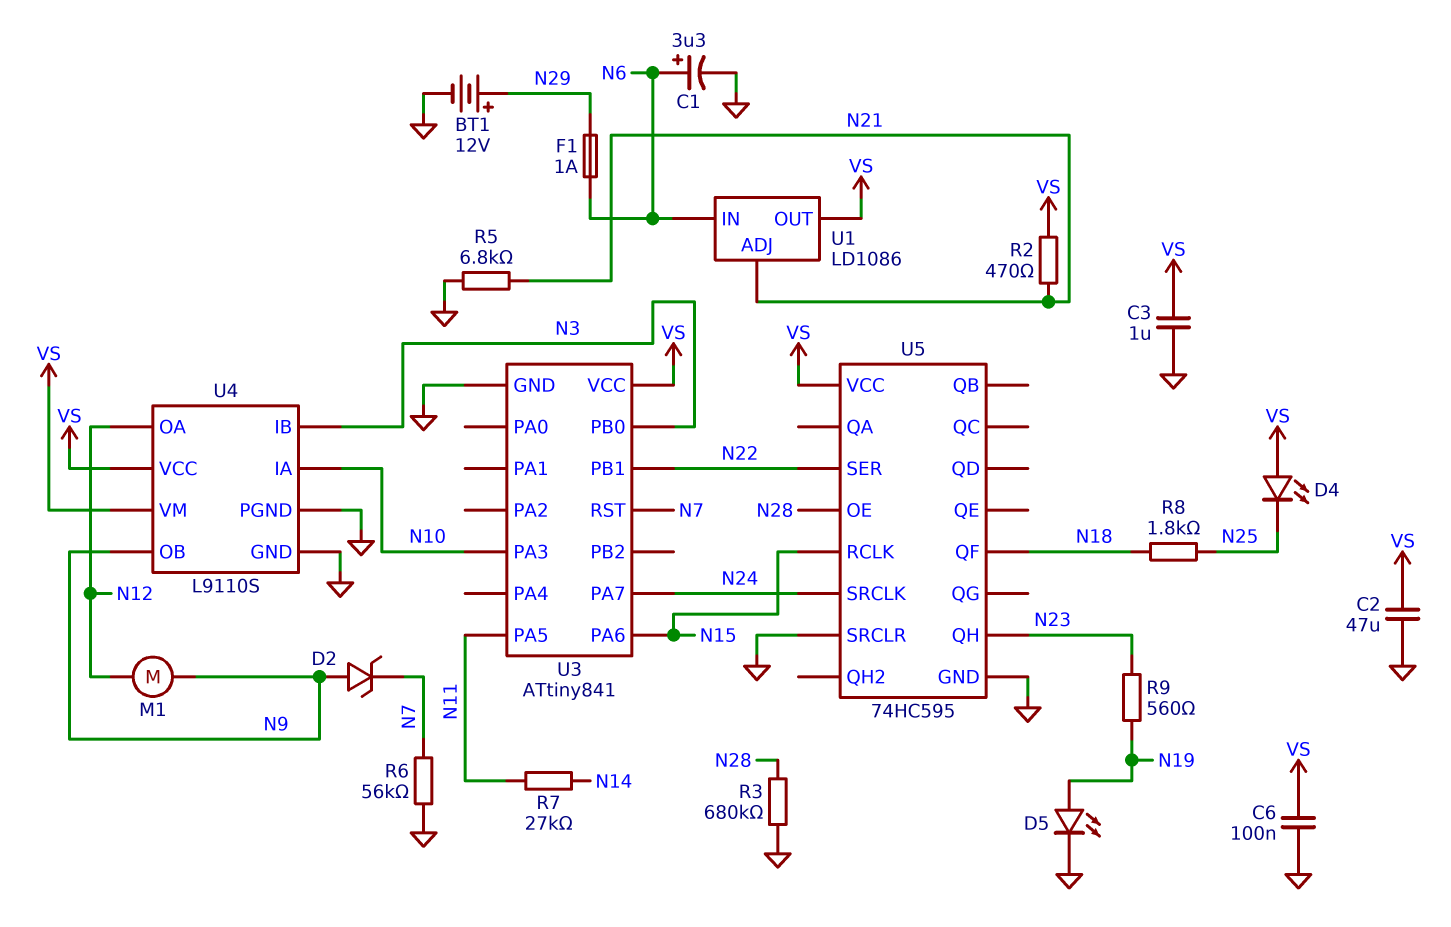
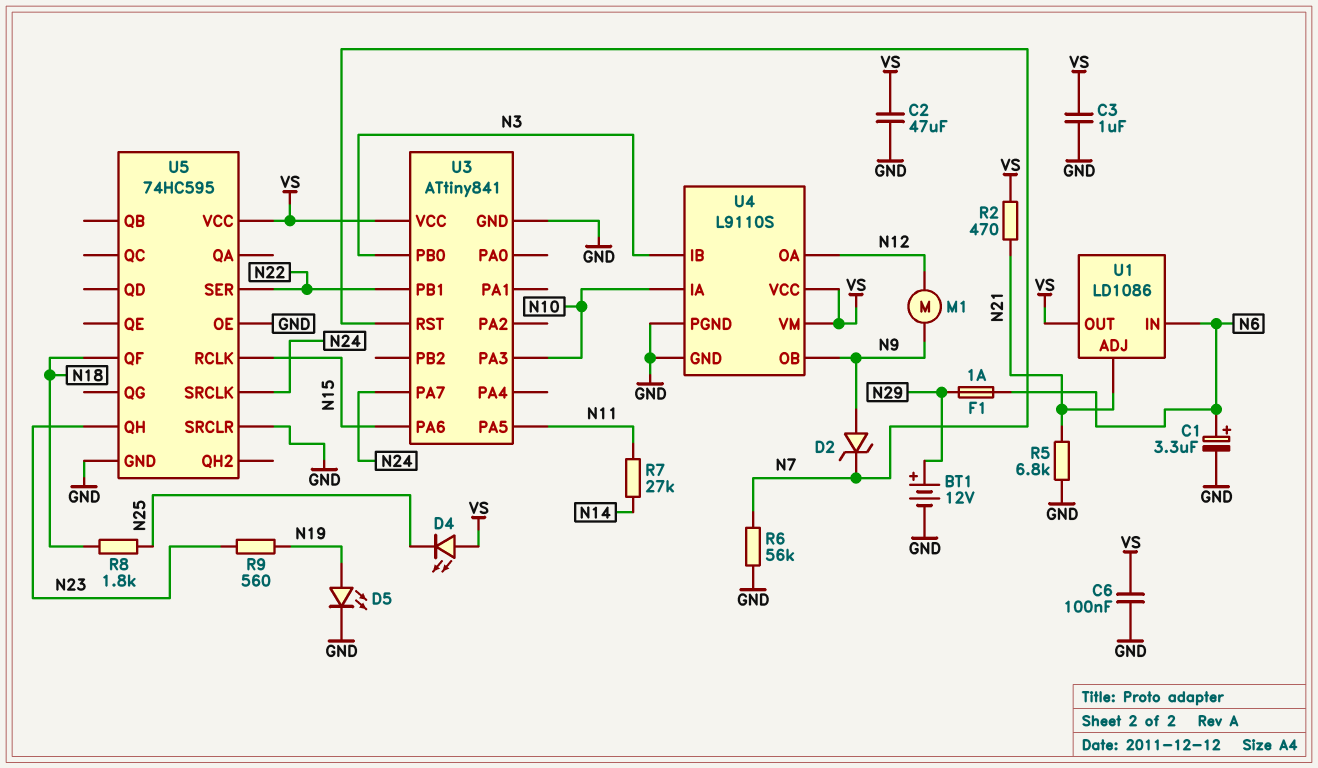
R3: 680k (GND, N28) -> none
U5 pin OE: N28 -> GND

